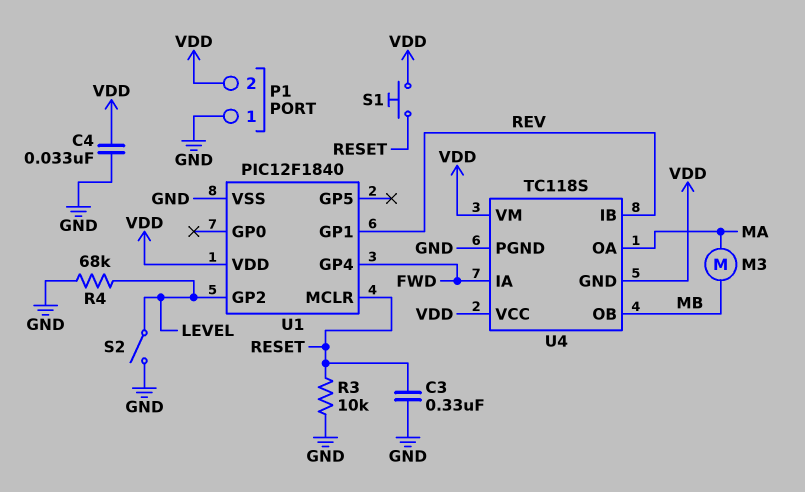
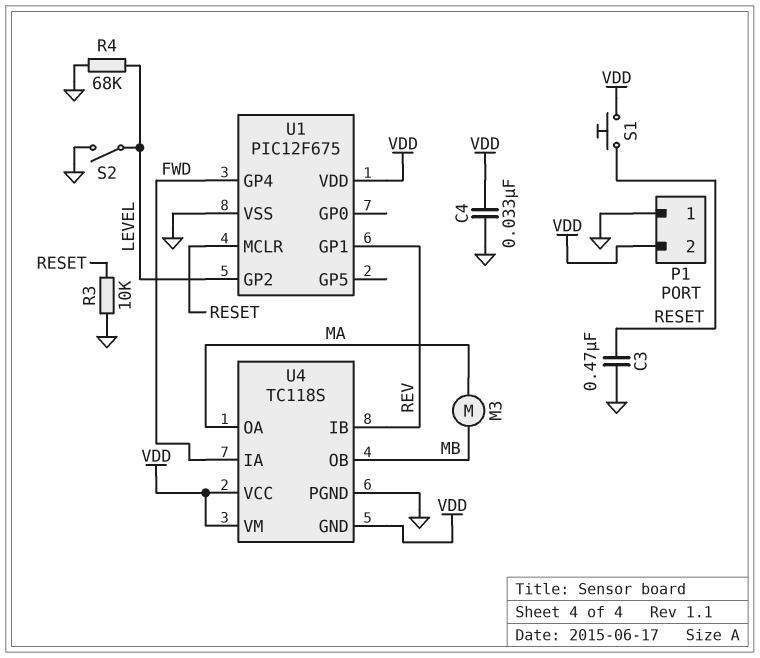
C3: 330nF (GND, RESET) -> 470nF (GND, RESET)
U1: PIC12F1840 -> PIC12F675

